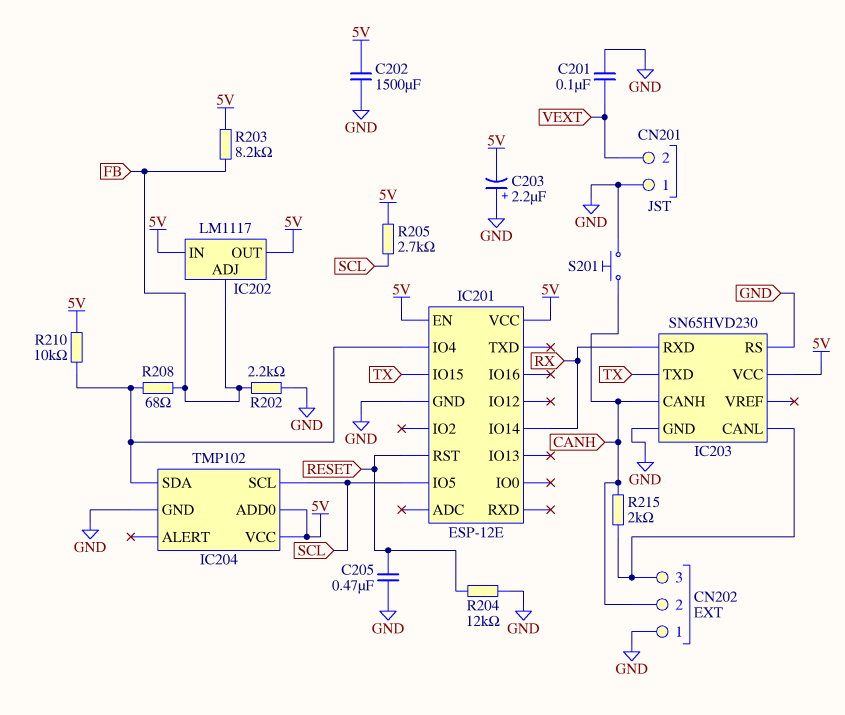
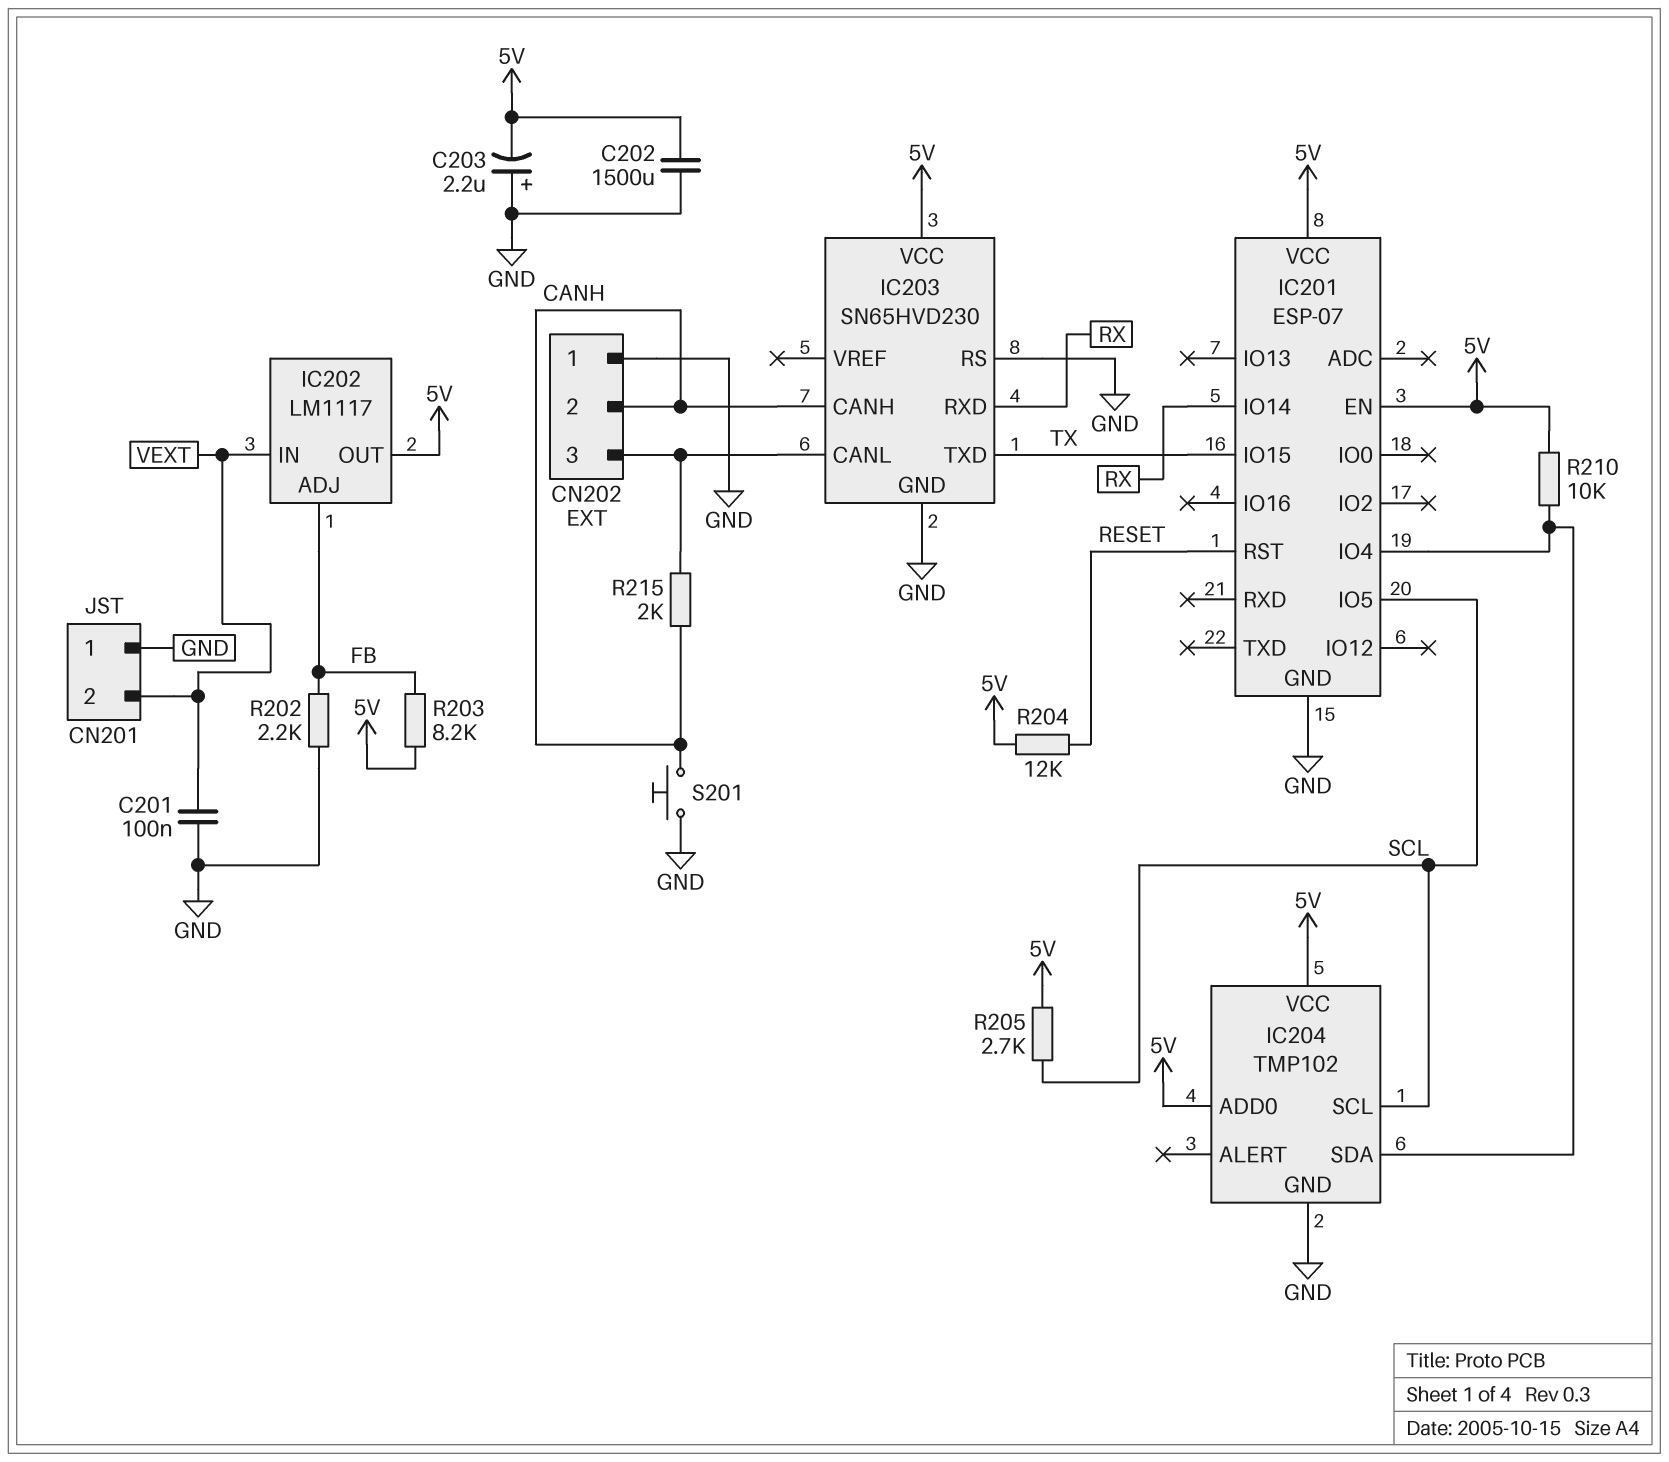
C205: 470nF (GND, RESET) -> none
IC201: ESP-12E -> ESP-07
IC202 pin IN: 5V -> VEXT
R204: 12k (GND, RESET) -> 12k (5V, RESET)
R208: 68 (FB, IC201/IO4) -> none

